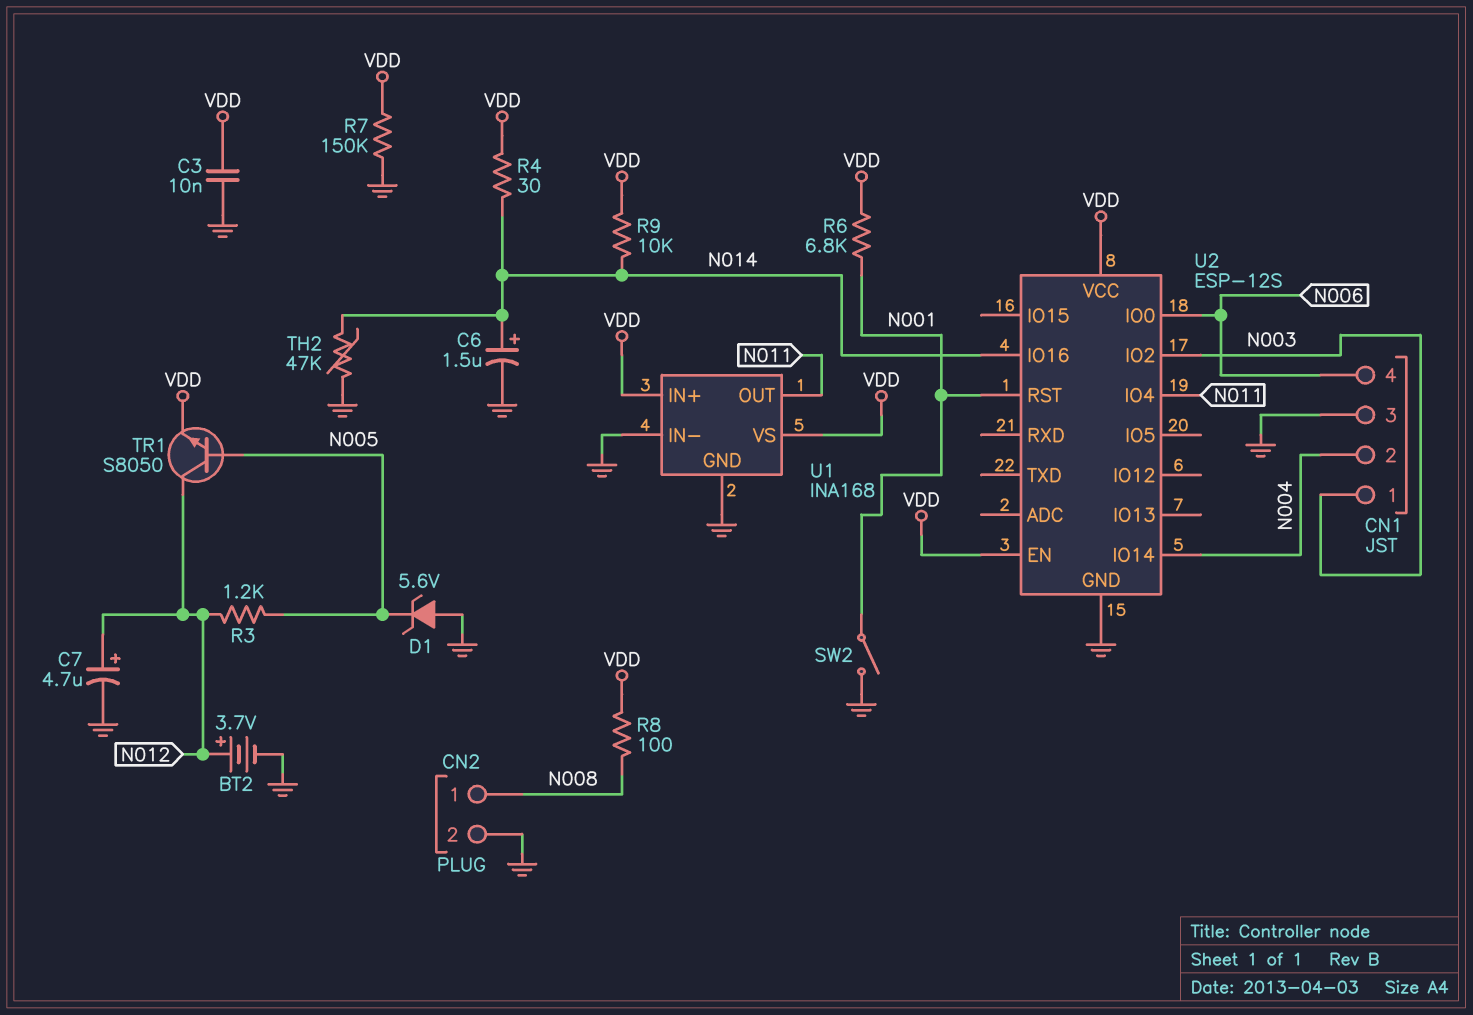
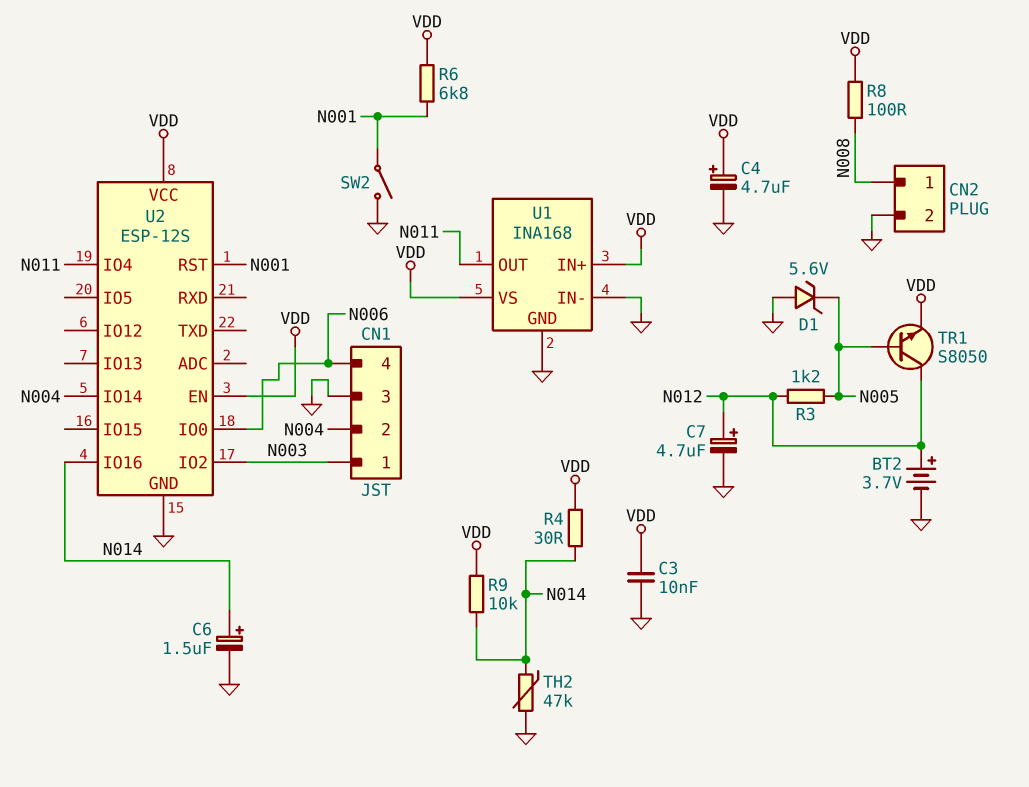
C4: none -> 4.7uF (plus VDD, minus GND)
R7: 150k (GND, VDD) -> none

